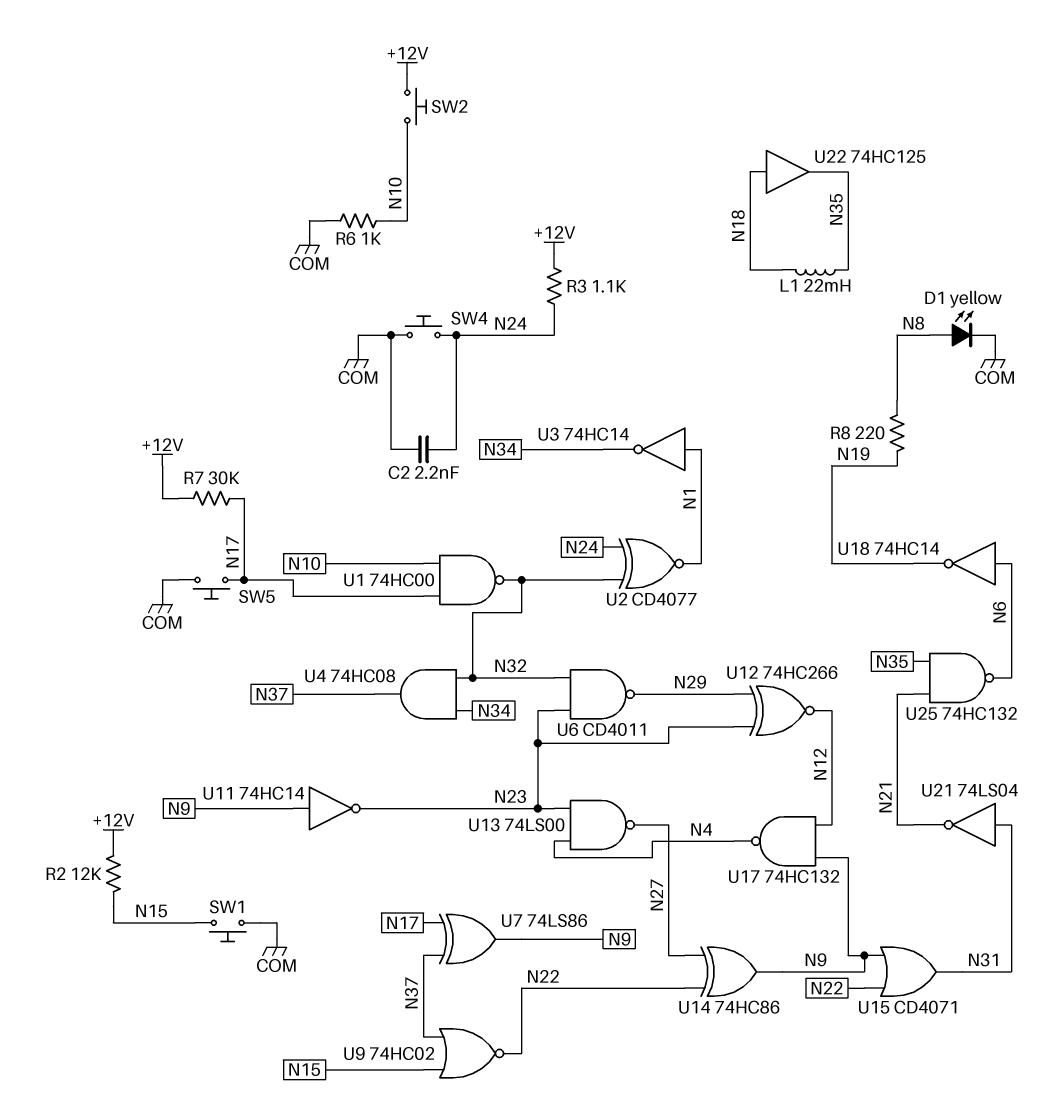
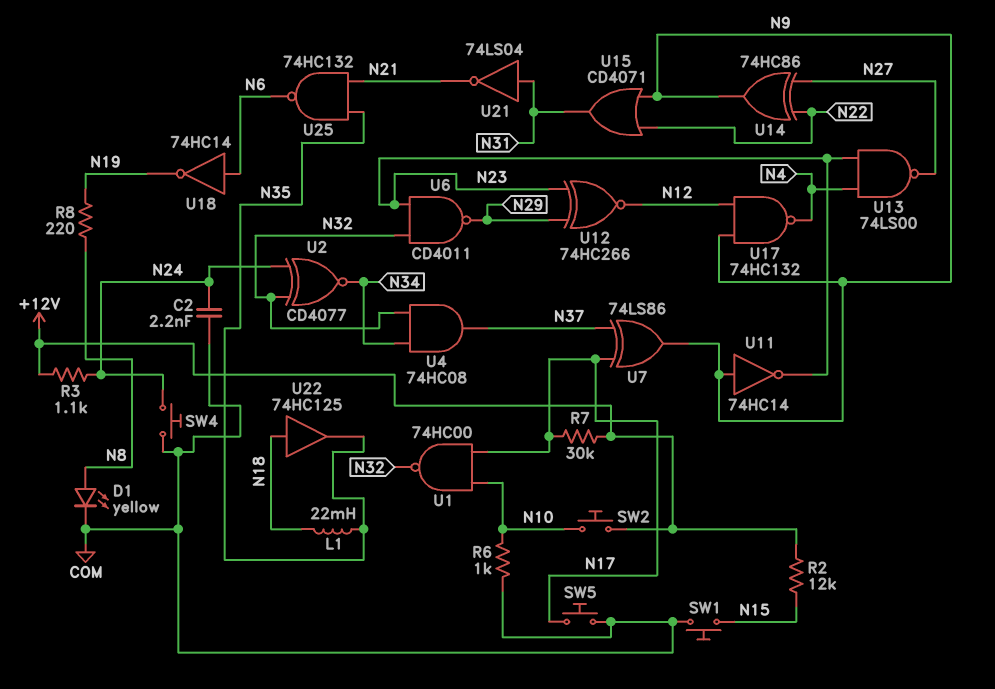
U2: XNOR CD4077 (in N24, in N32, out N1) -> XNOR CD4077 (in N24, in N32, out N34)
U3: NOT 74HC14 (in N1, out N34) -> none
U9: NOR 74HC02 (in N15, in N37, out N22) -> none

